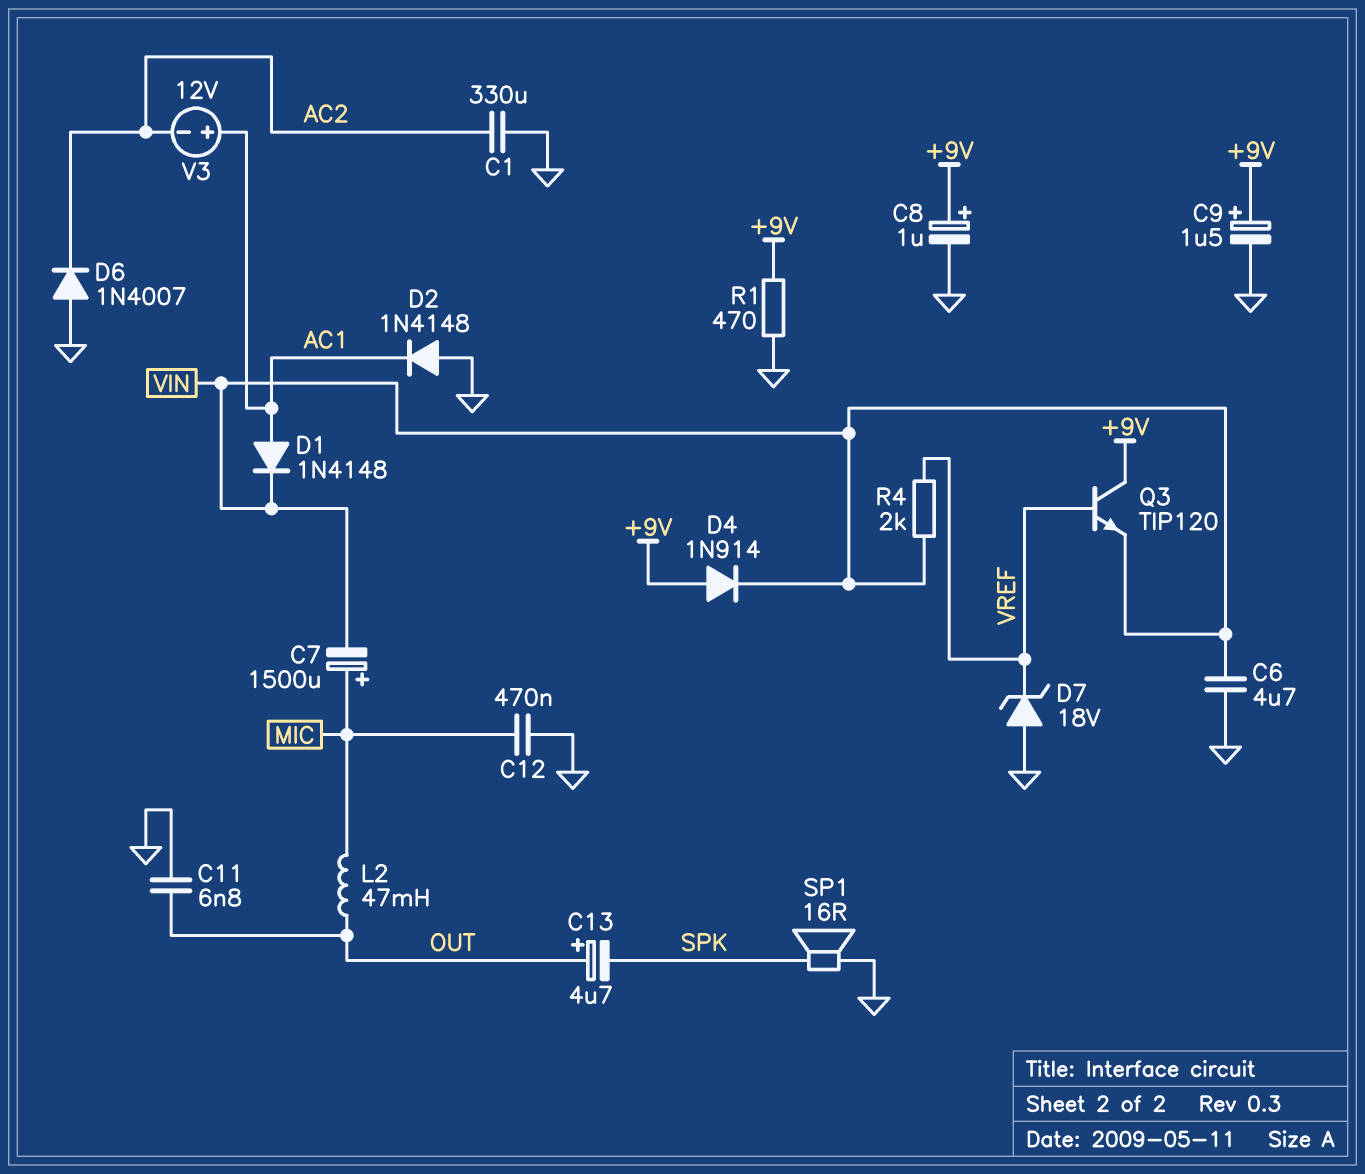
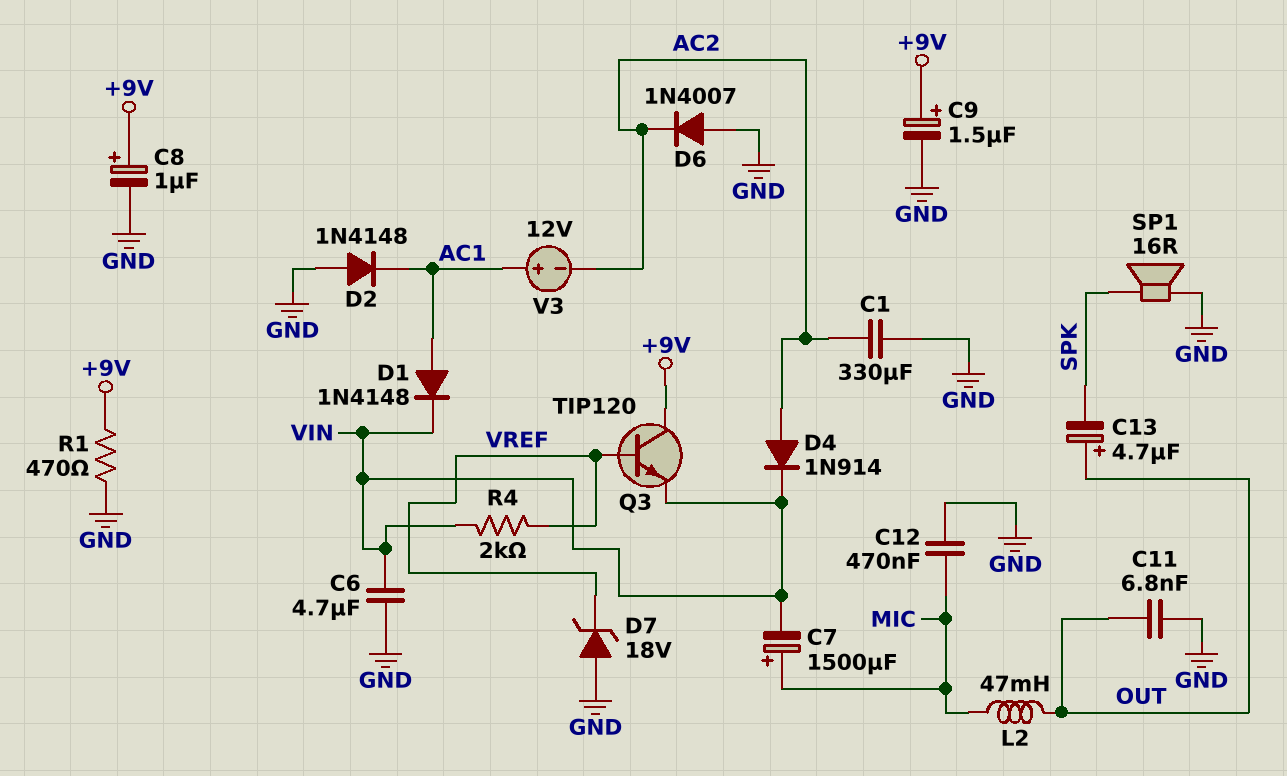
D4: diode 1N914 (A +9V, K VIN) -> diode 1N914 (A AC2, K VIN)

